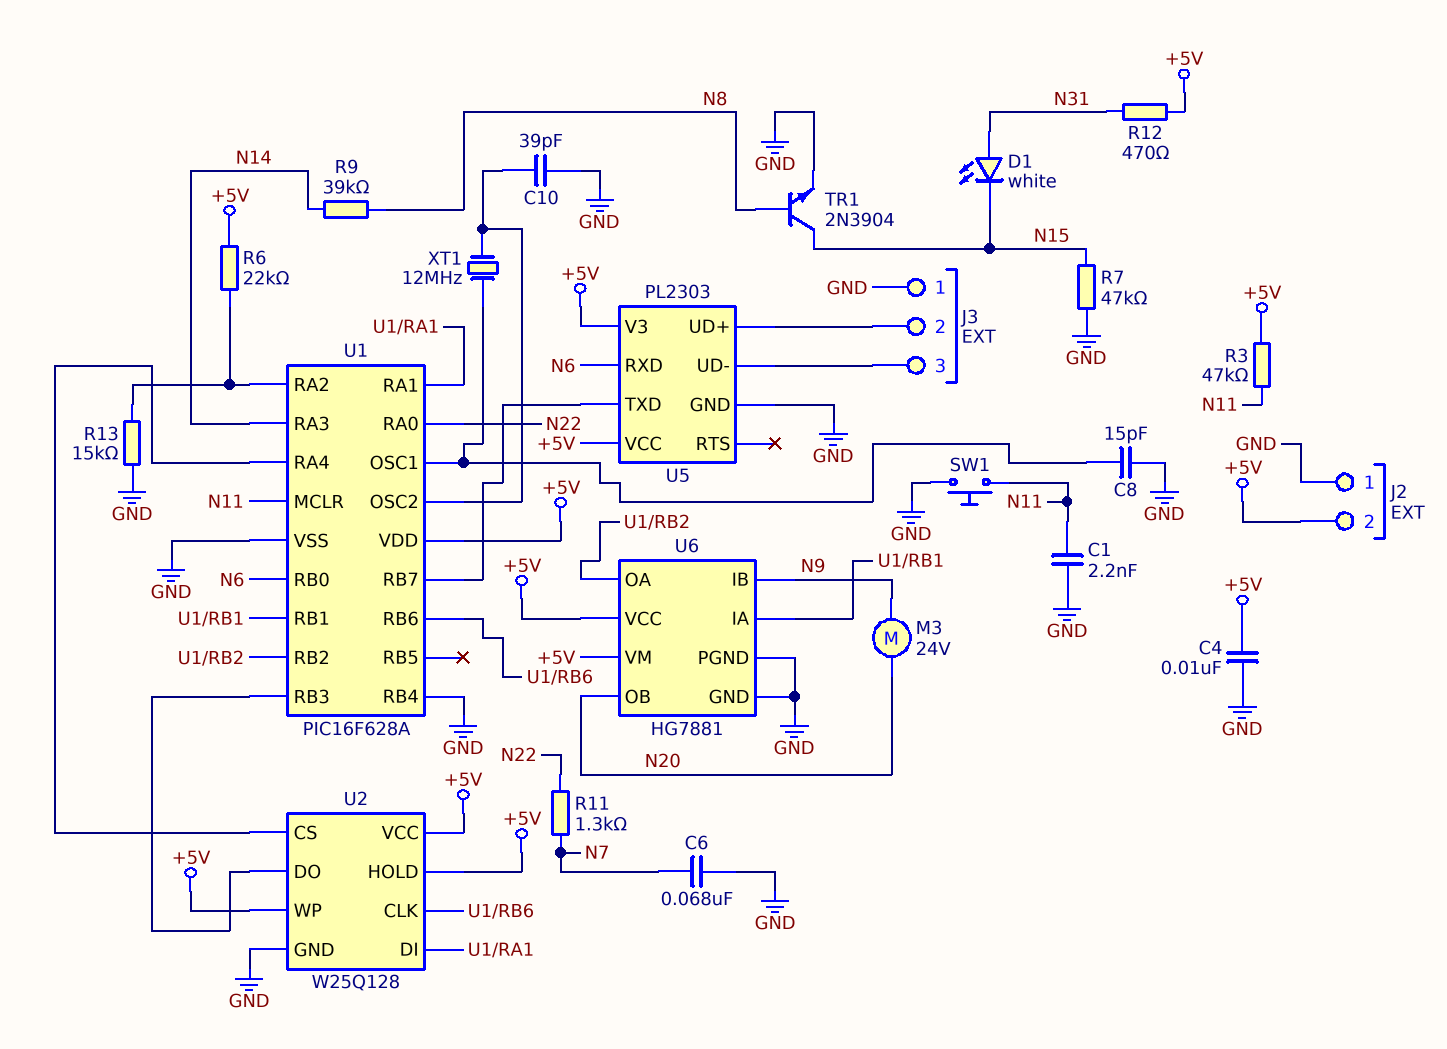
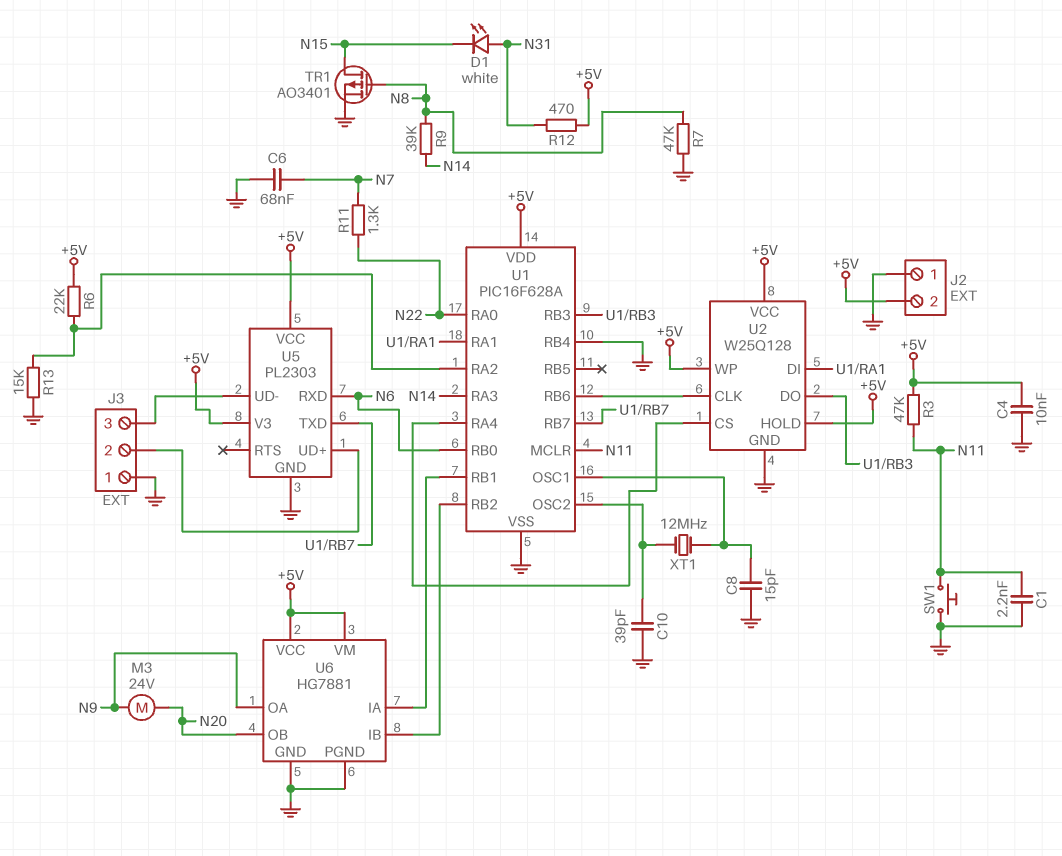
R7: 47k (GND, N15) -> 47k (GND, N8)
TR1: NPN 2N3904 (B N8, C N15, E GND) -> PMOS AO3401 (G N8, D N15, S GND)
U6 pin IB: N9 -> U1/RB2
U6 pin OA: U1/RB2 -> N9

